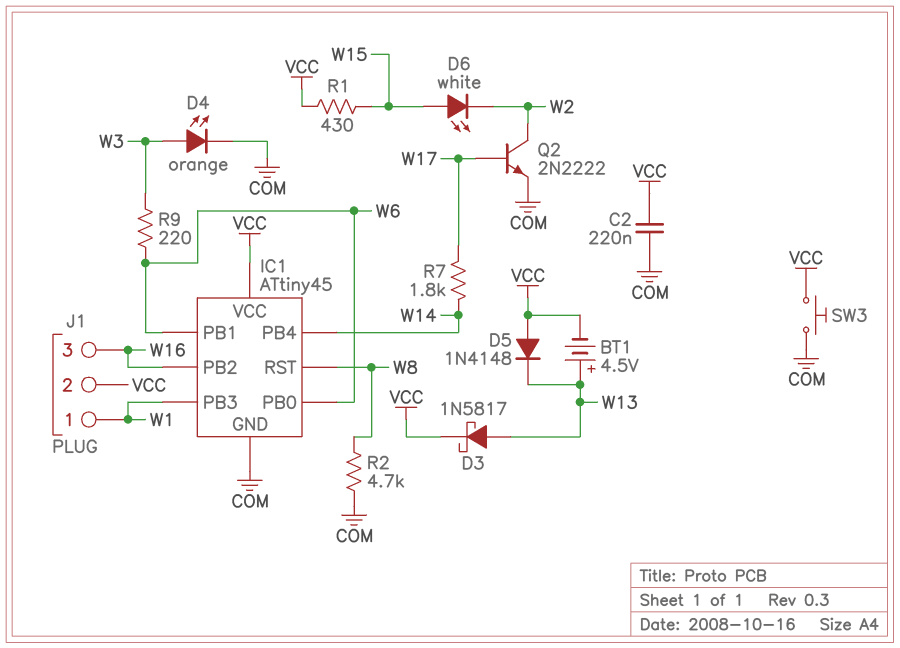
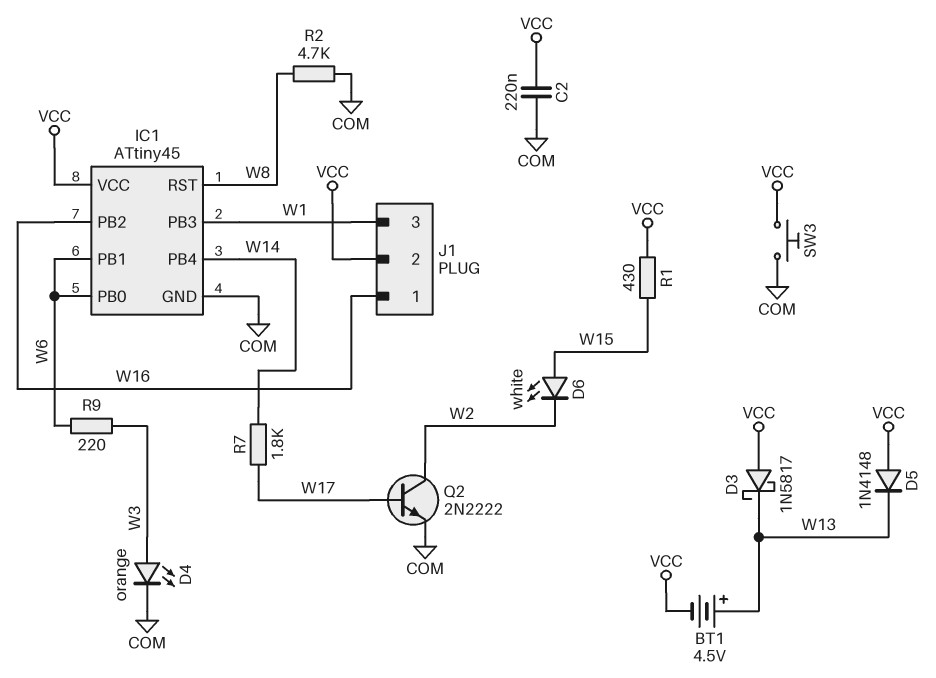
D3: schottky 1N5817 (A W13, K VCC) -> schottky 1N5817 (A VCC, K W13)
J1 pin 1: W1 -> W16
J1 pin 3: W16 -> W1

